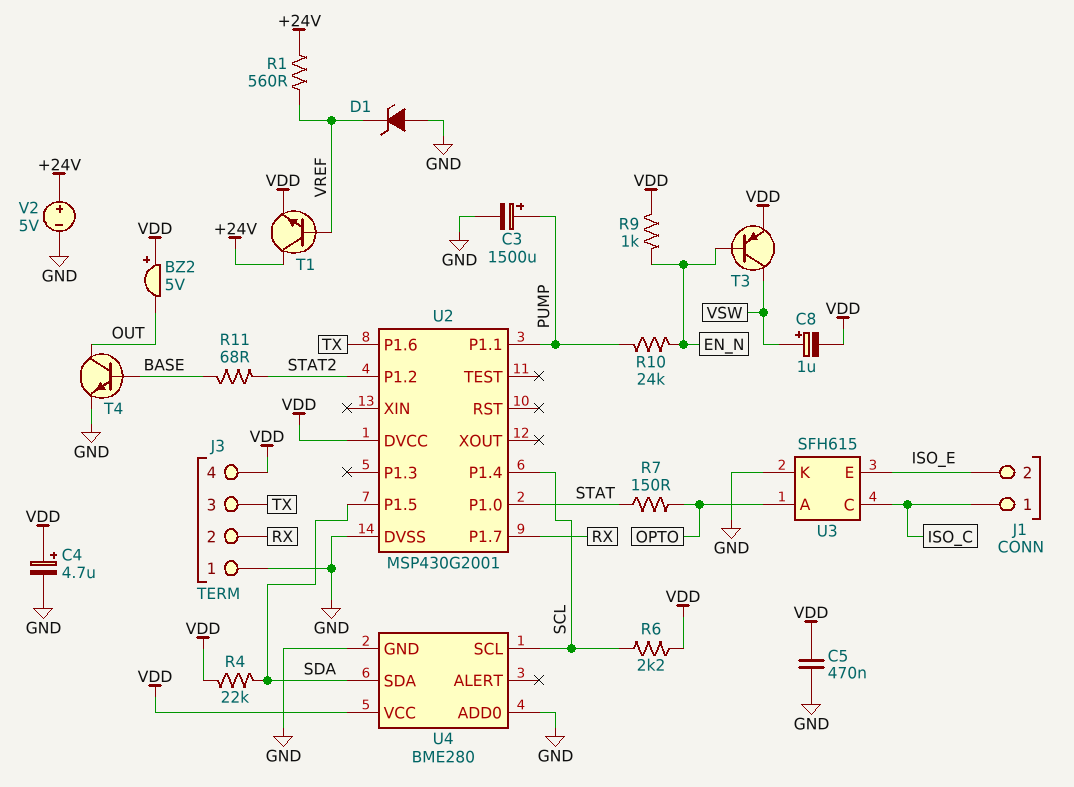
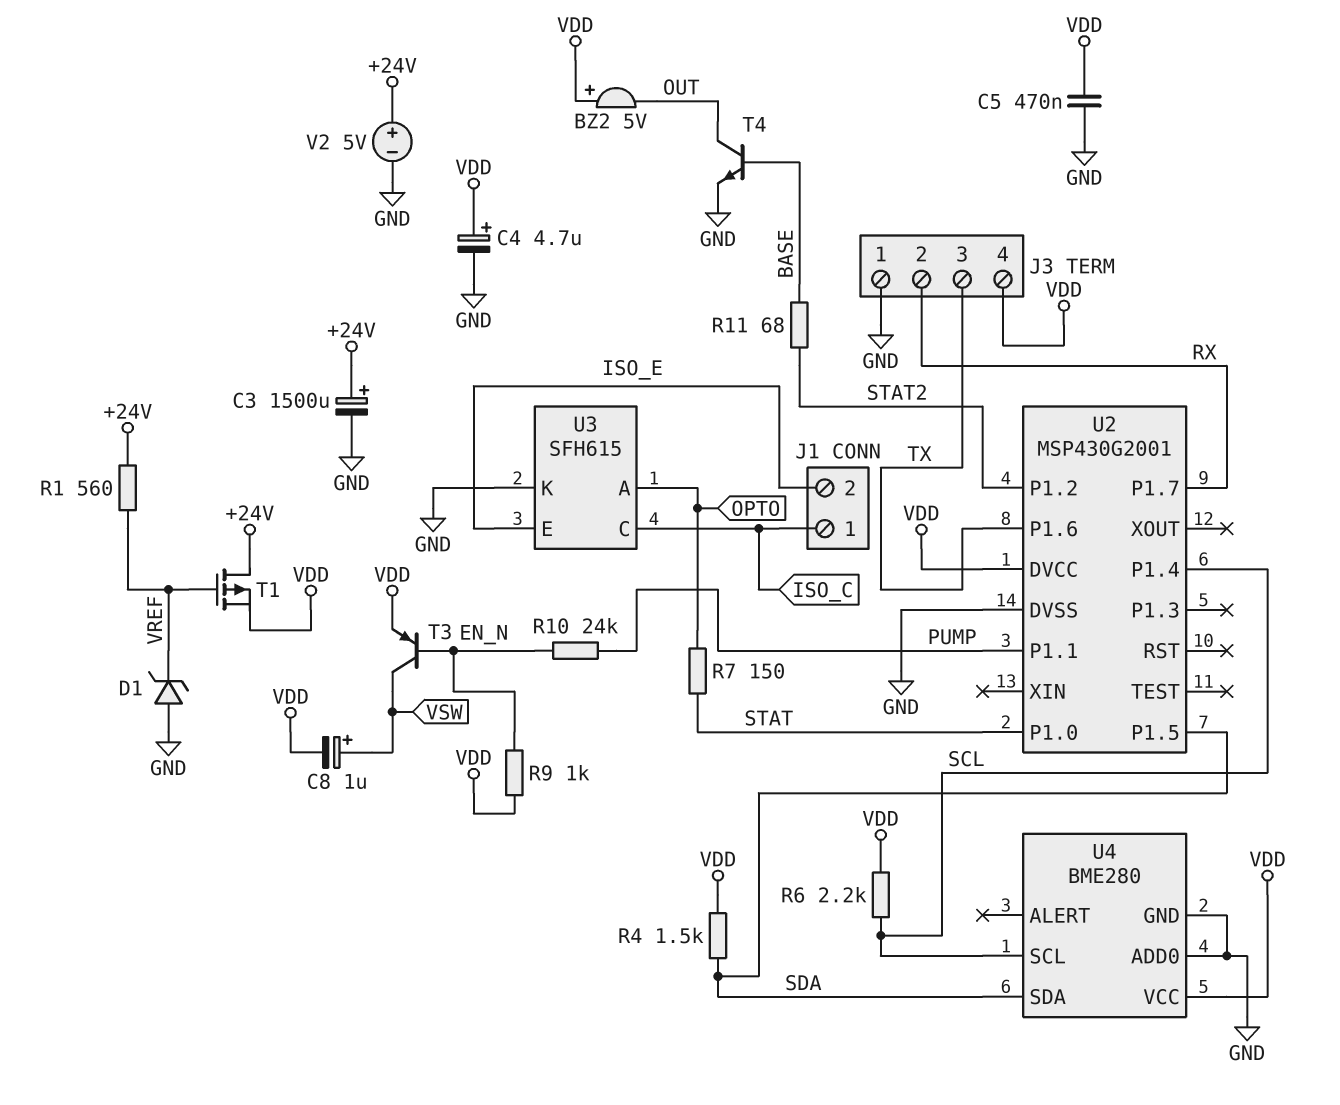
C3: 1500uF (plus PUMP, minus GND) -> 1500uF (plus +24V, minus GND)
R4: 22k (SDA, VDD) -> 1.5k (SDA, VDD)
T1: NPN (B VREF, C +24V, E VDD) -> PMOS (G VREF, D +24V, S VDD)

